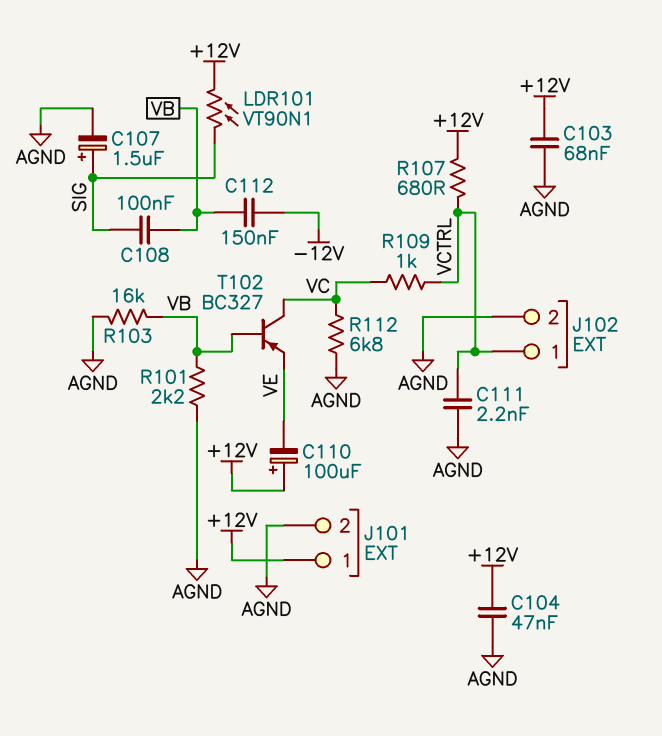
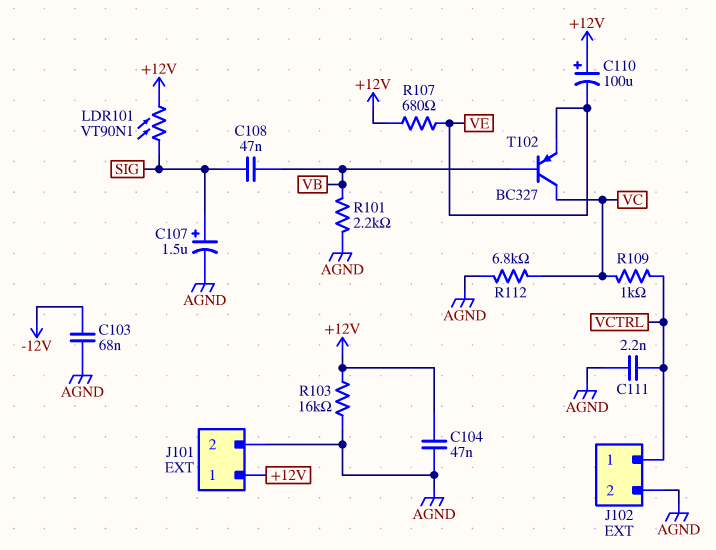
C103: 68nF (+12V, AGND) -> 68nF (-12V, AGND)
C108: 100nF (SIG, VB) -> 47nF (SIG, VB)
C112: 150nF (-12V, VB) -> none
R103: 16k (AGND, VB) -> 16k (+12V, AGND)
R107: 680 (+12V, VCTRL) -> 680 (+12V, VE)

